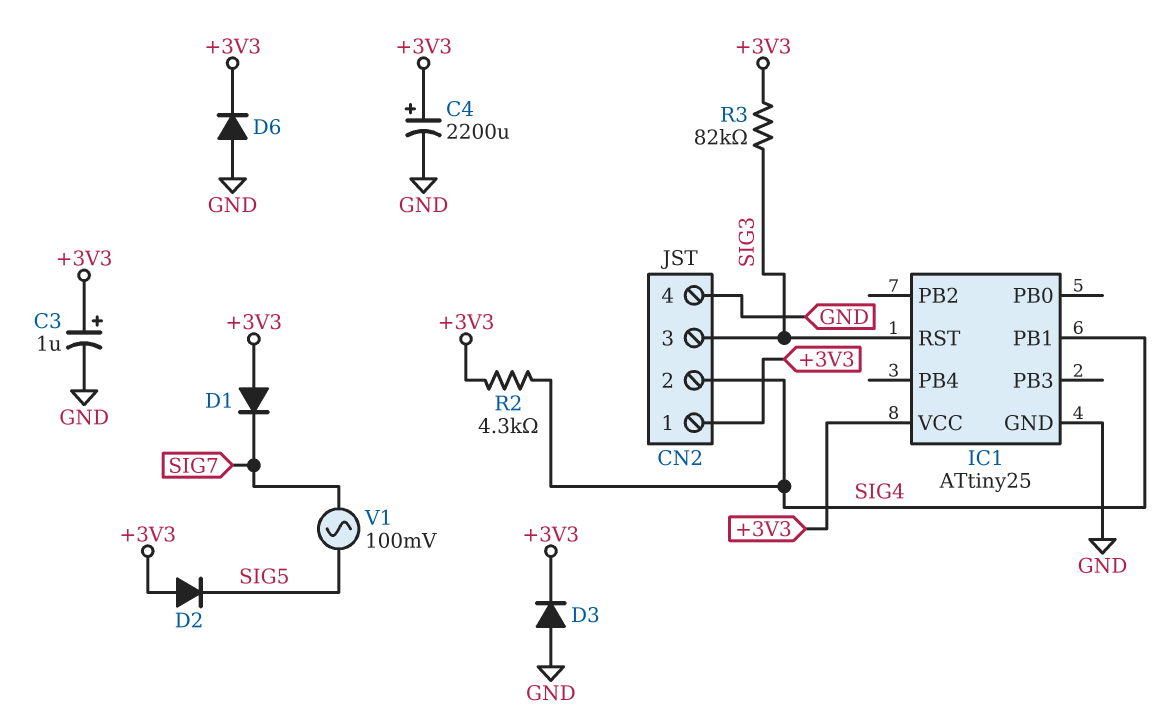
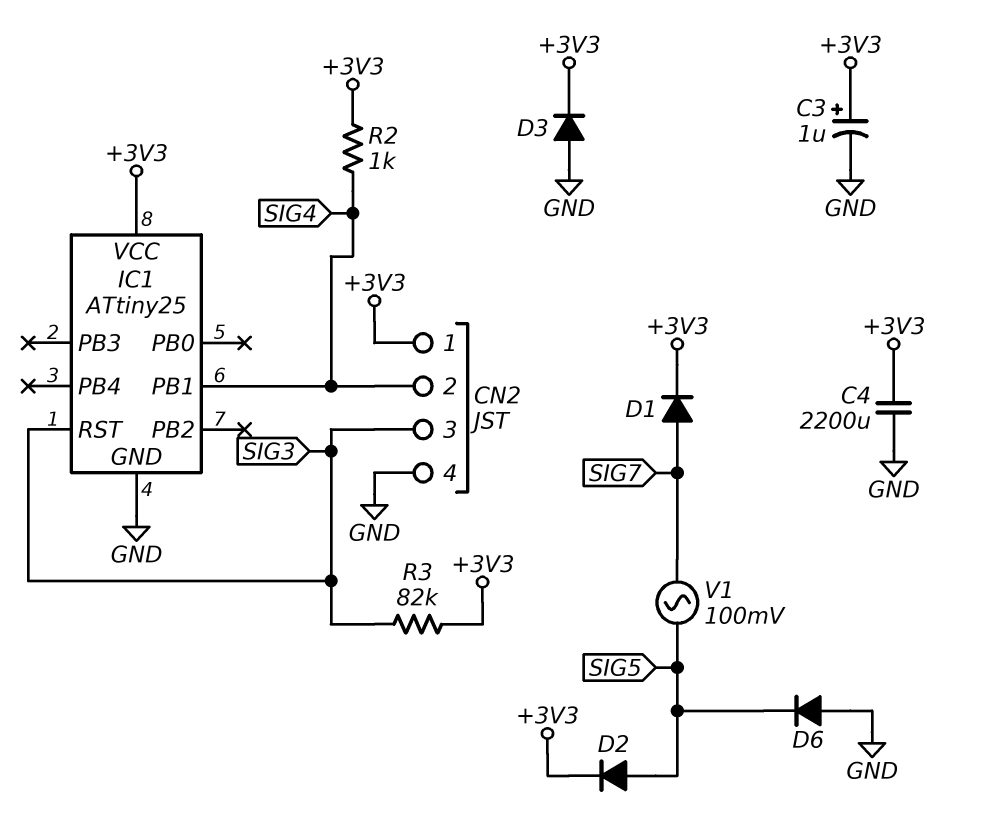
C4: 2200uF (plus +3V3, minus GND) -> 2200uF (+3V3, GND)
D1: diode (A +3V3, K SIG7) -> diode (A SIG7, K +3V3)
D2: diode (A +3V3, K SIG5) -> diode (A SIG5, K +3V3)
D6: diode (A GND, K +3V3) -> diode (A GND, K SIG5)
R2: 4.3k (+3V3, SIG4) -> 1k (+3V3, SIG4)

